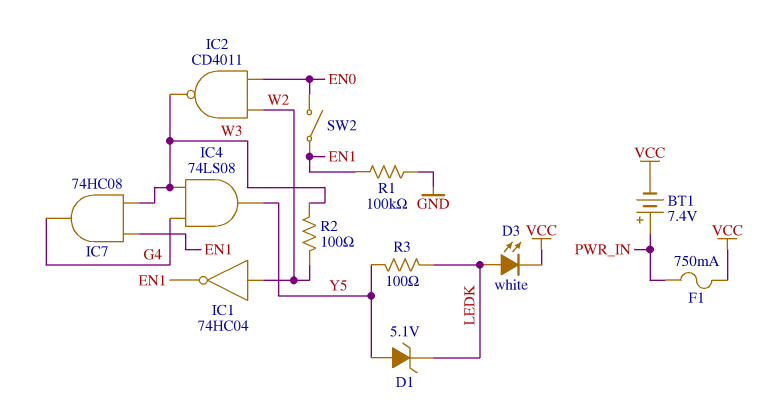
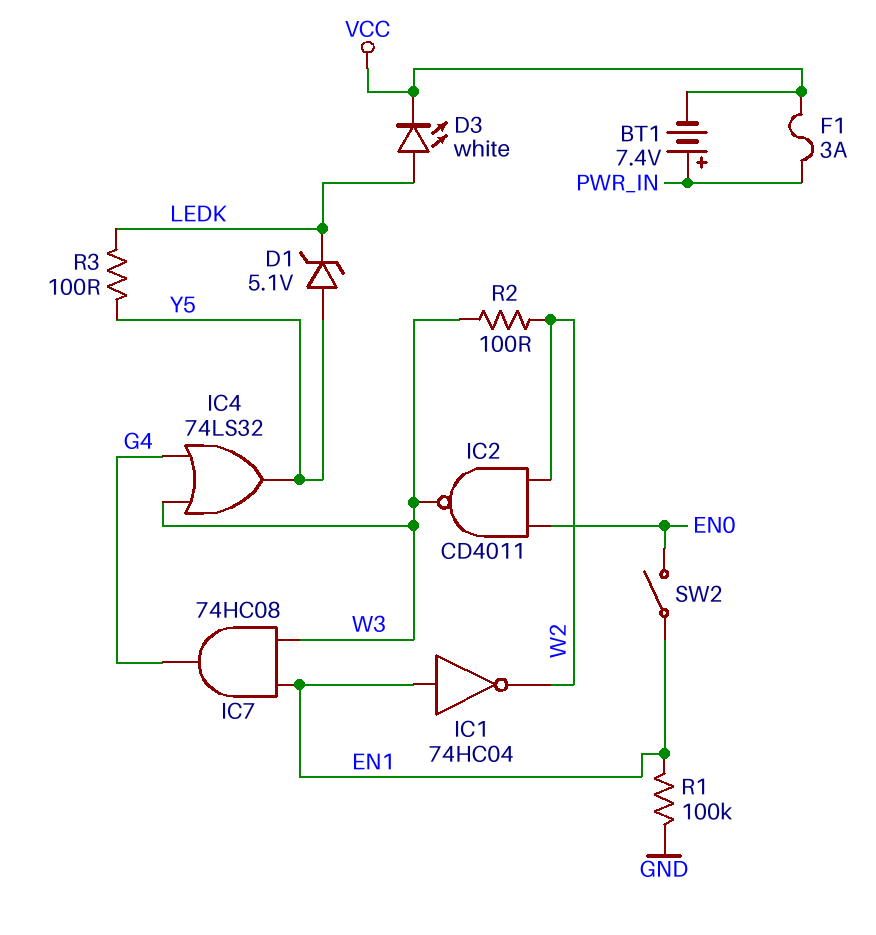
F1: 750mA (PWR_IN, VCC) -> 3A (PWR_IN, VCC)
IC1: NOT 74HC04 (in W2, out EN1) -> NOT 74HC04 (in EN1, out W2)
IC4: AND 74LS08 (in G4, in W3, out Y5) -> OR 74LS32 (in G4, in W3, out Y5)

